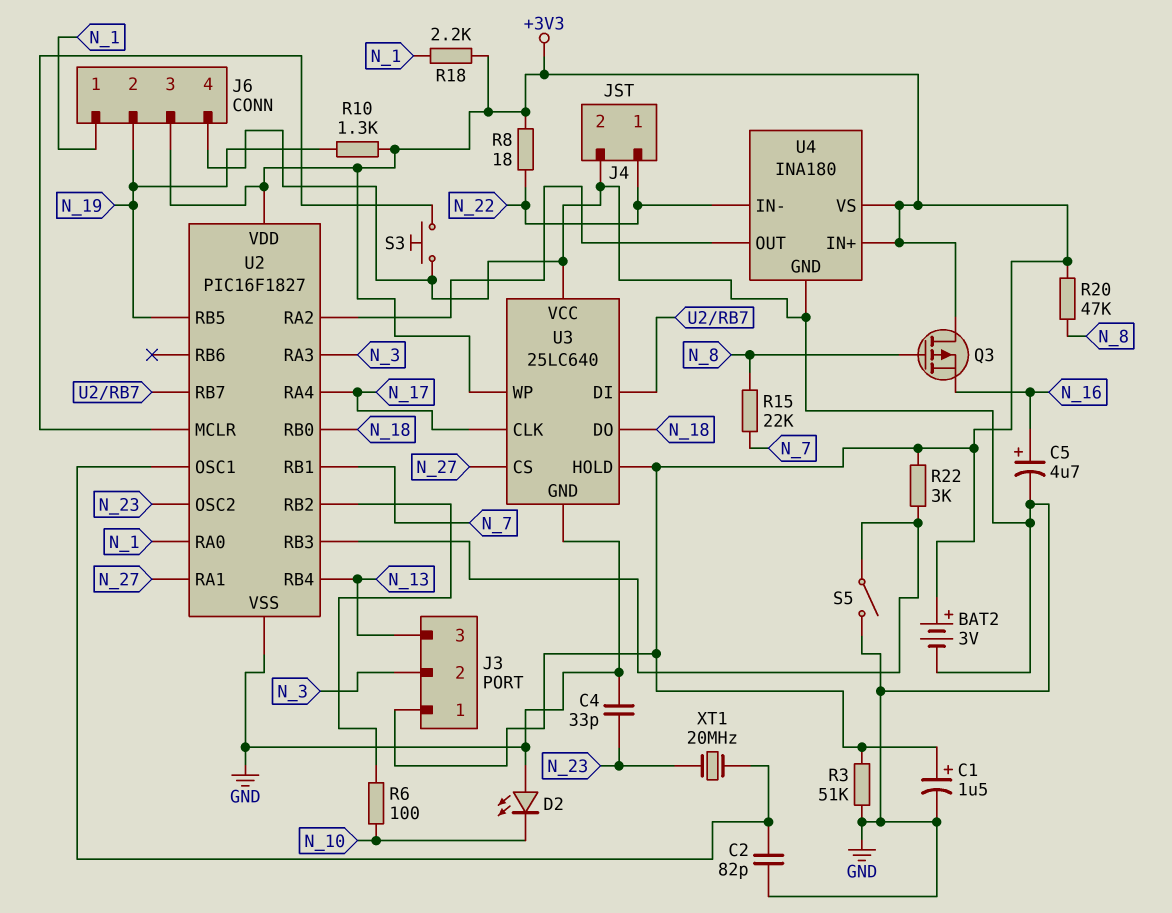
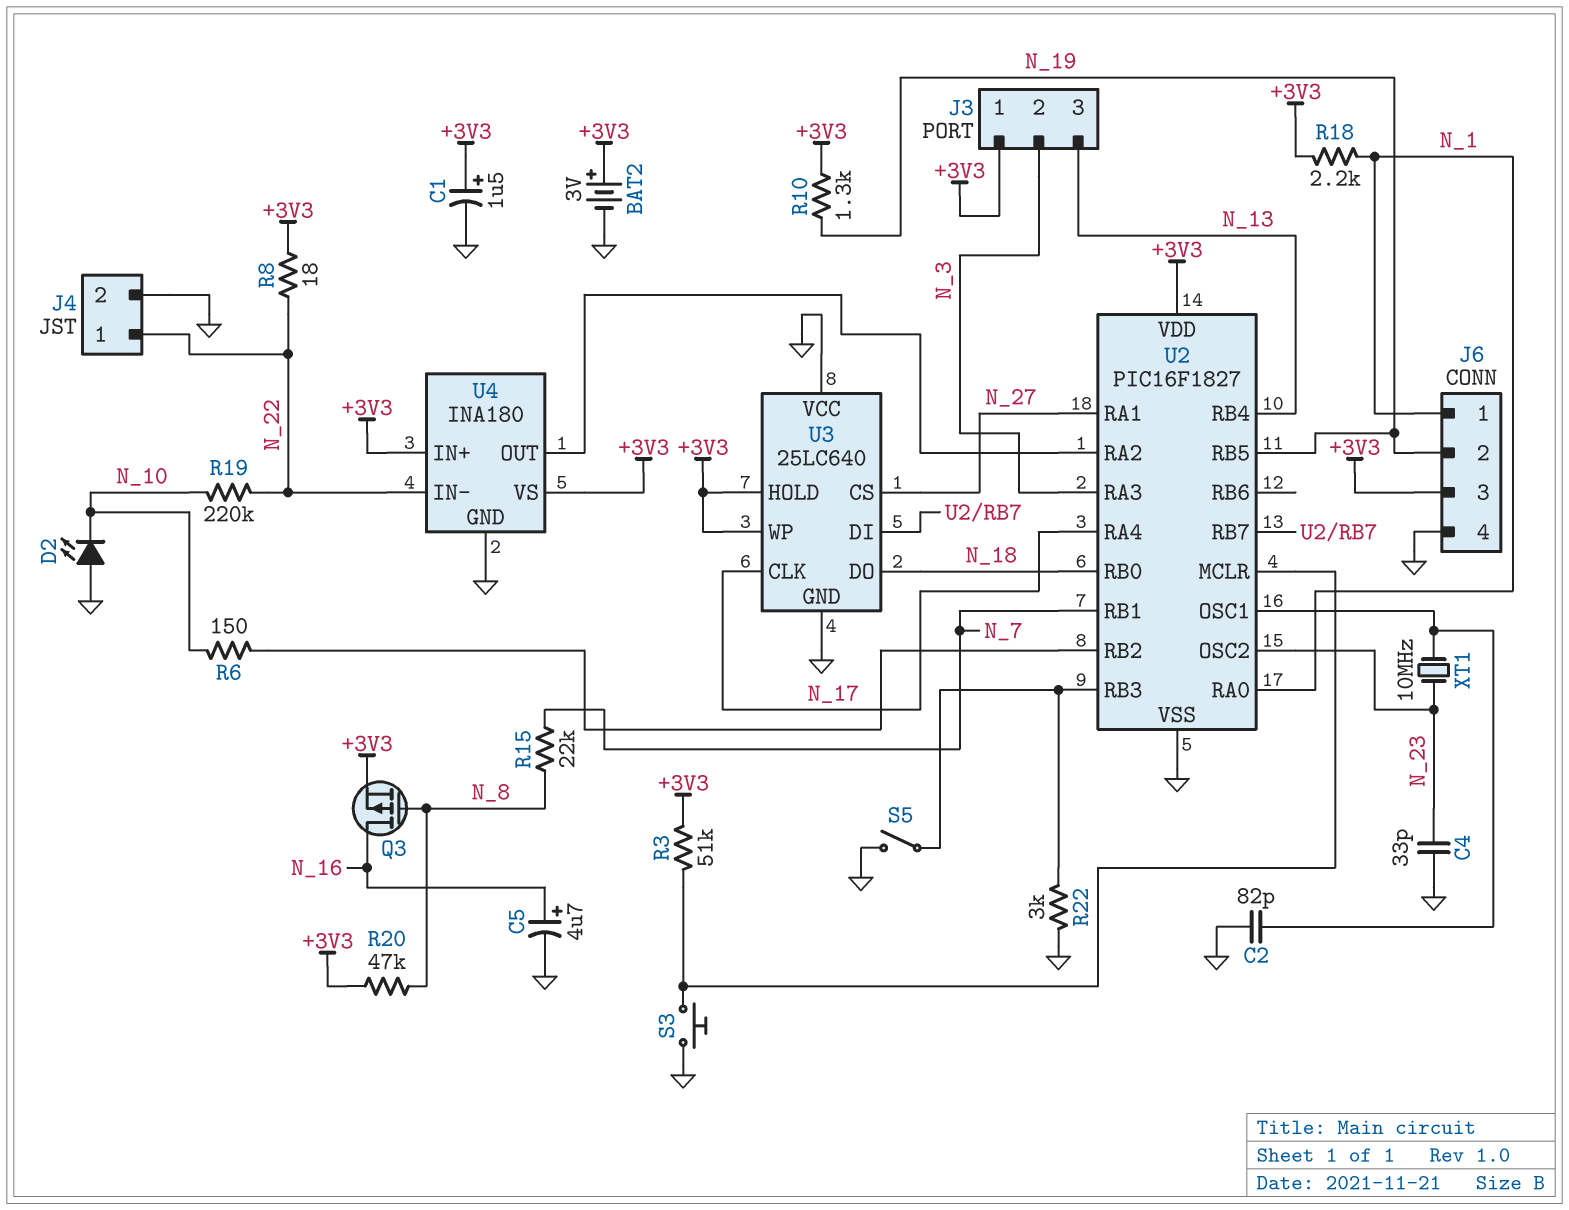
Q3: PMOS (G N_8, D +3V3, S N_16) -> PMOS (G N_8, D N_16, S +3V3)
R3: 51k (+3V3, GND) -> 51k (+3V3, U2/MCLR)
R6: 100 (N_10, U2/RB2) -> 150 (N_10, U2/RB2)
R19: none -> 220k (N_10, N_22)
R22: 3k (+3V3, U2/RB3) -> 3k (GND, U2/RB3)
XT1: 20MHz (N_23, U2/OSC1) -> 10MHz (N_23, U2/OSC1)

